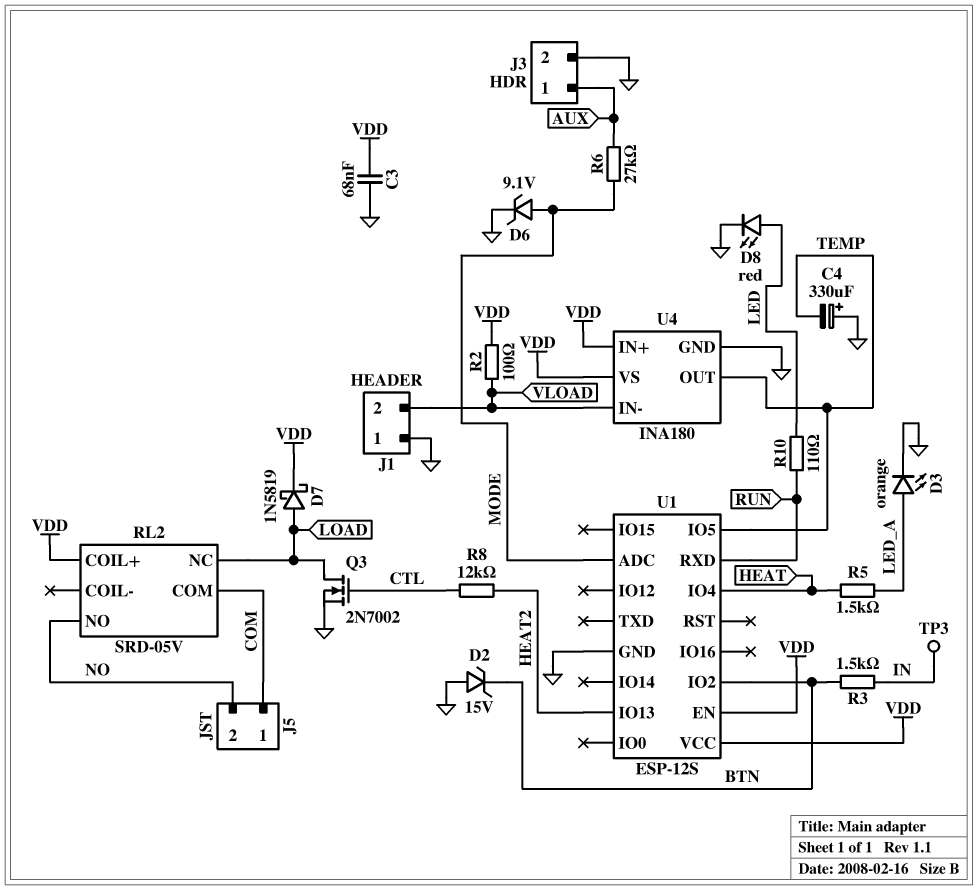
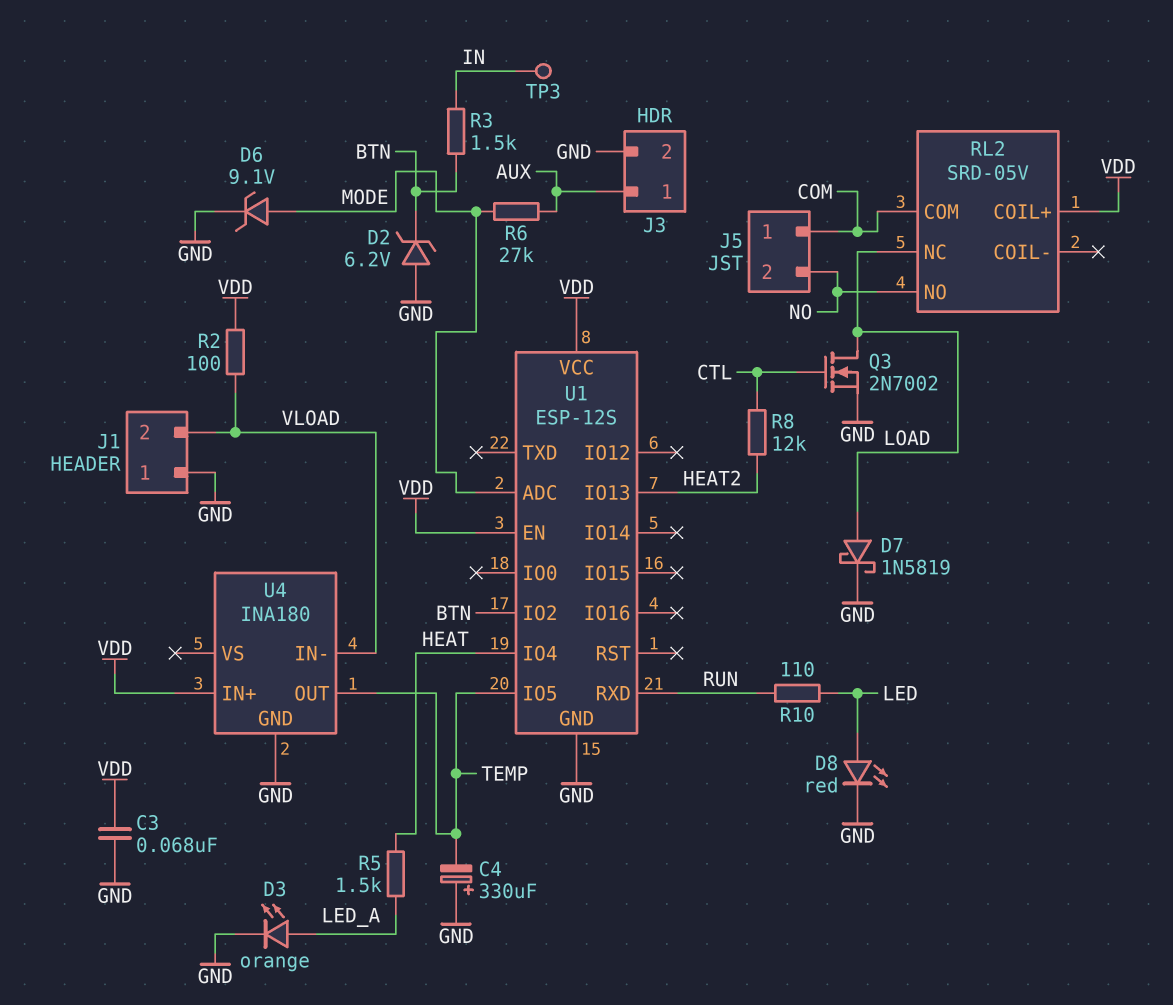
D2: zener 15V (A GND, K BTN) -> zener 6.2V (A GND, K BTN)
D7: schottky 1N5819 (A LOAD, K VDD) -> schottky 1N5819 (A LOAD, K GND)
U4 pin VS: VDD -> none

